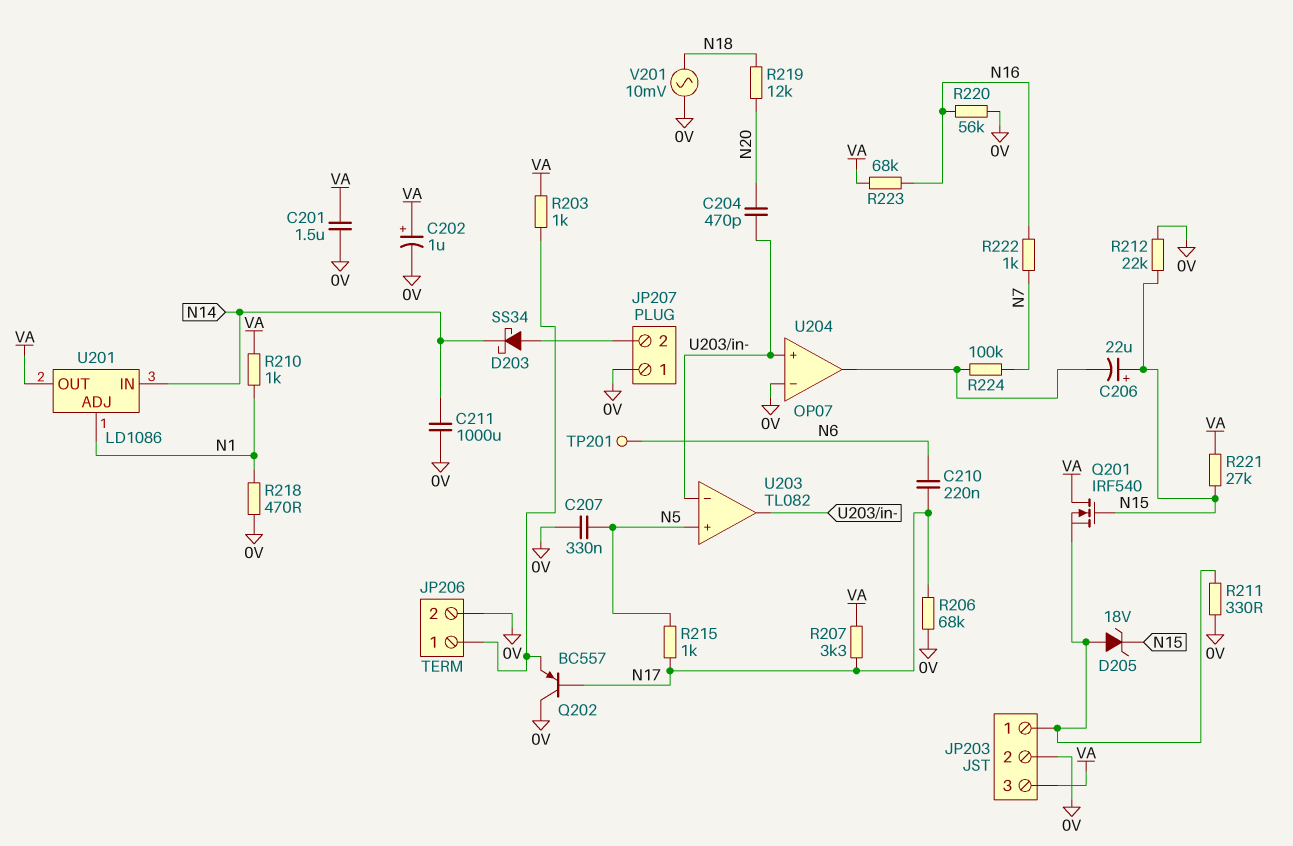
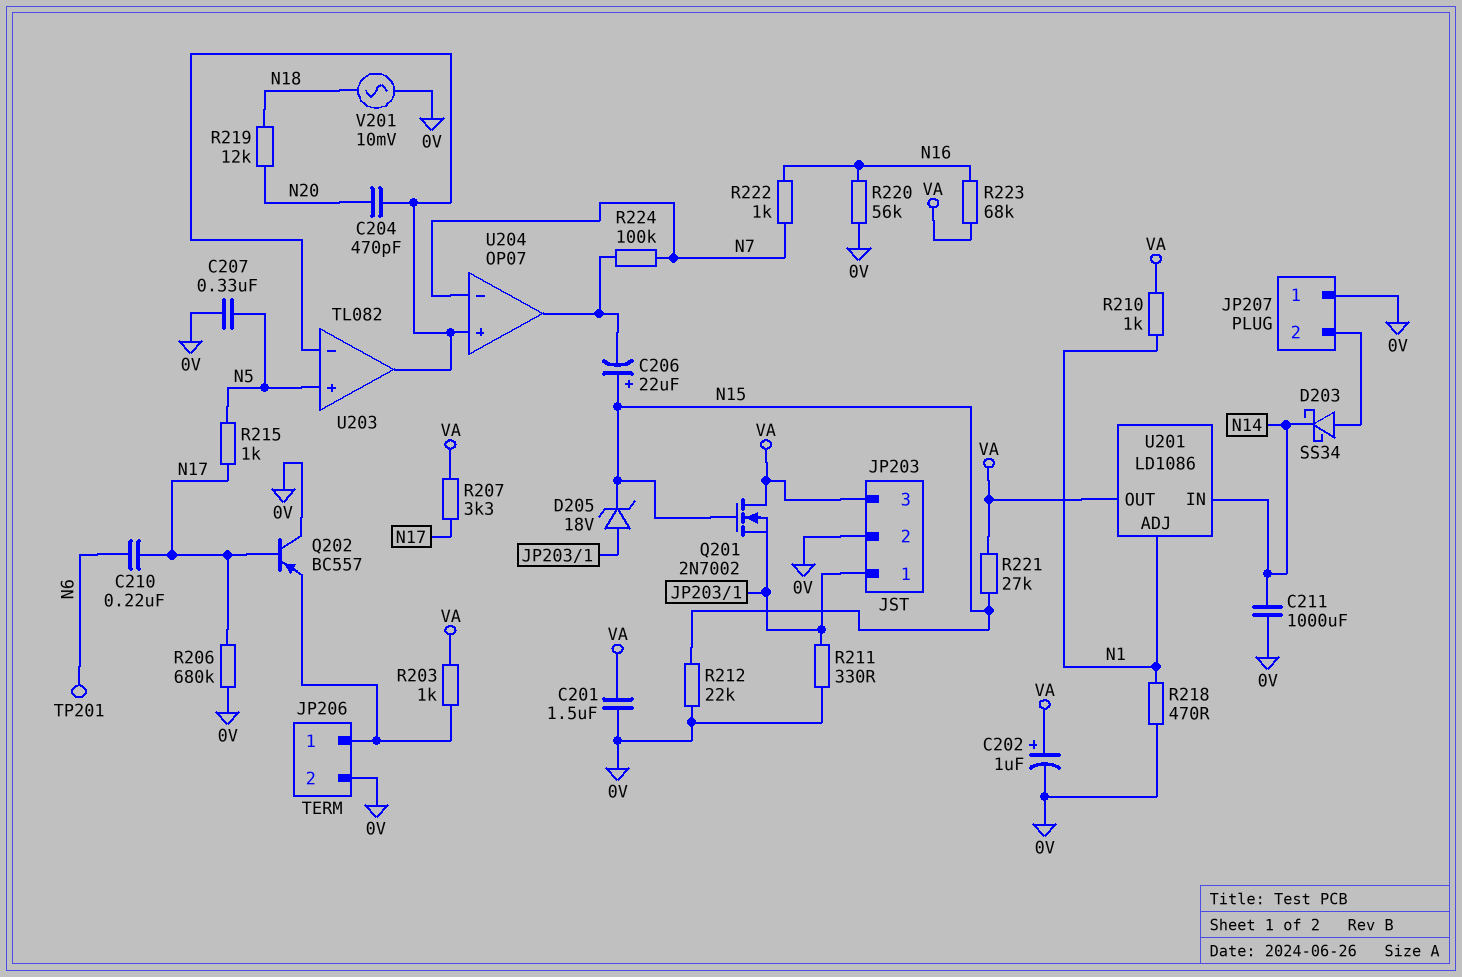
Q201: NMOS IRF540 (G N15, D VA, S JP203/1) -> NMOS 2N7002 (G N15, D VA, S JP203/1)
R206: 68k (0V, N17) -> 680k (0V, N17)
U204 pin in-: 0V -> N7

